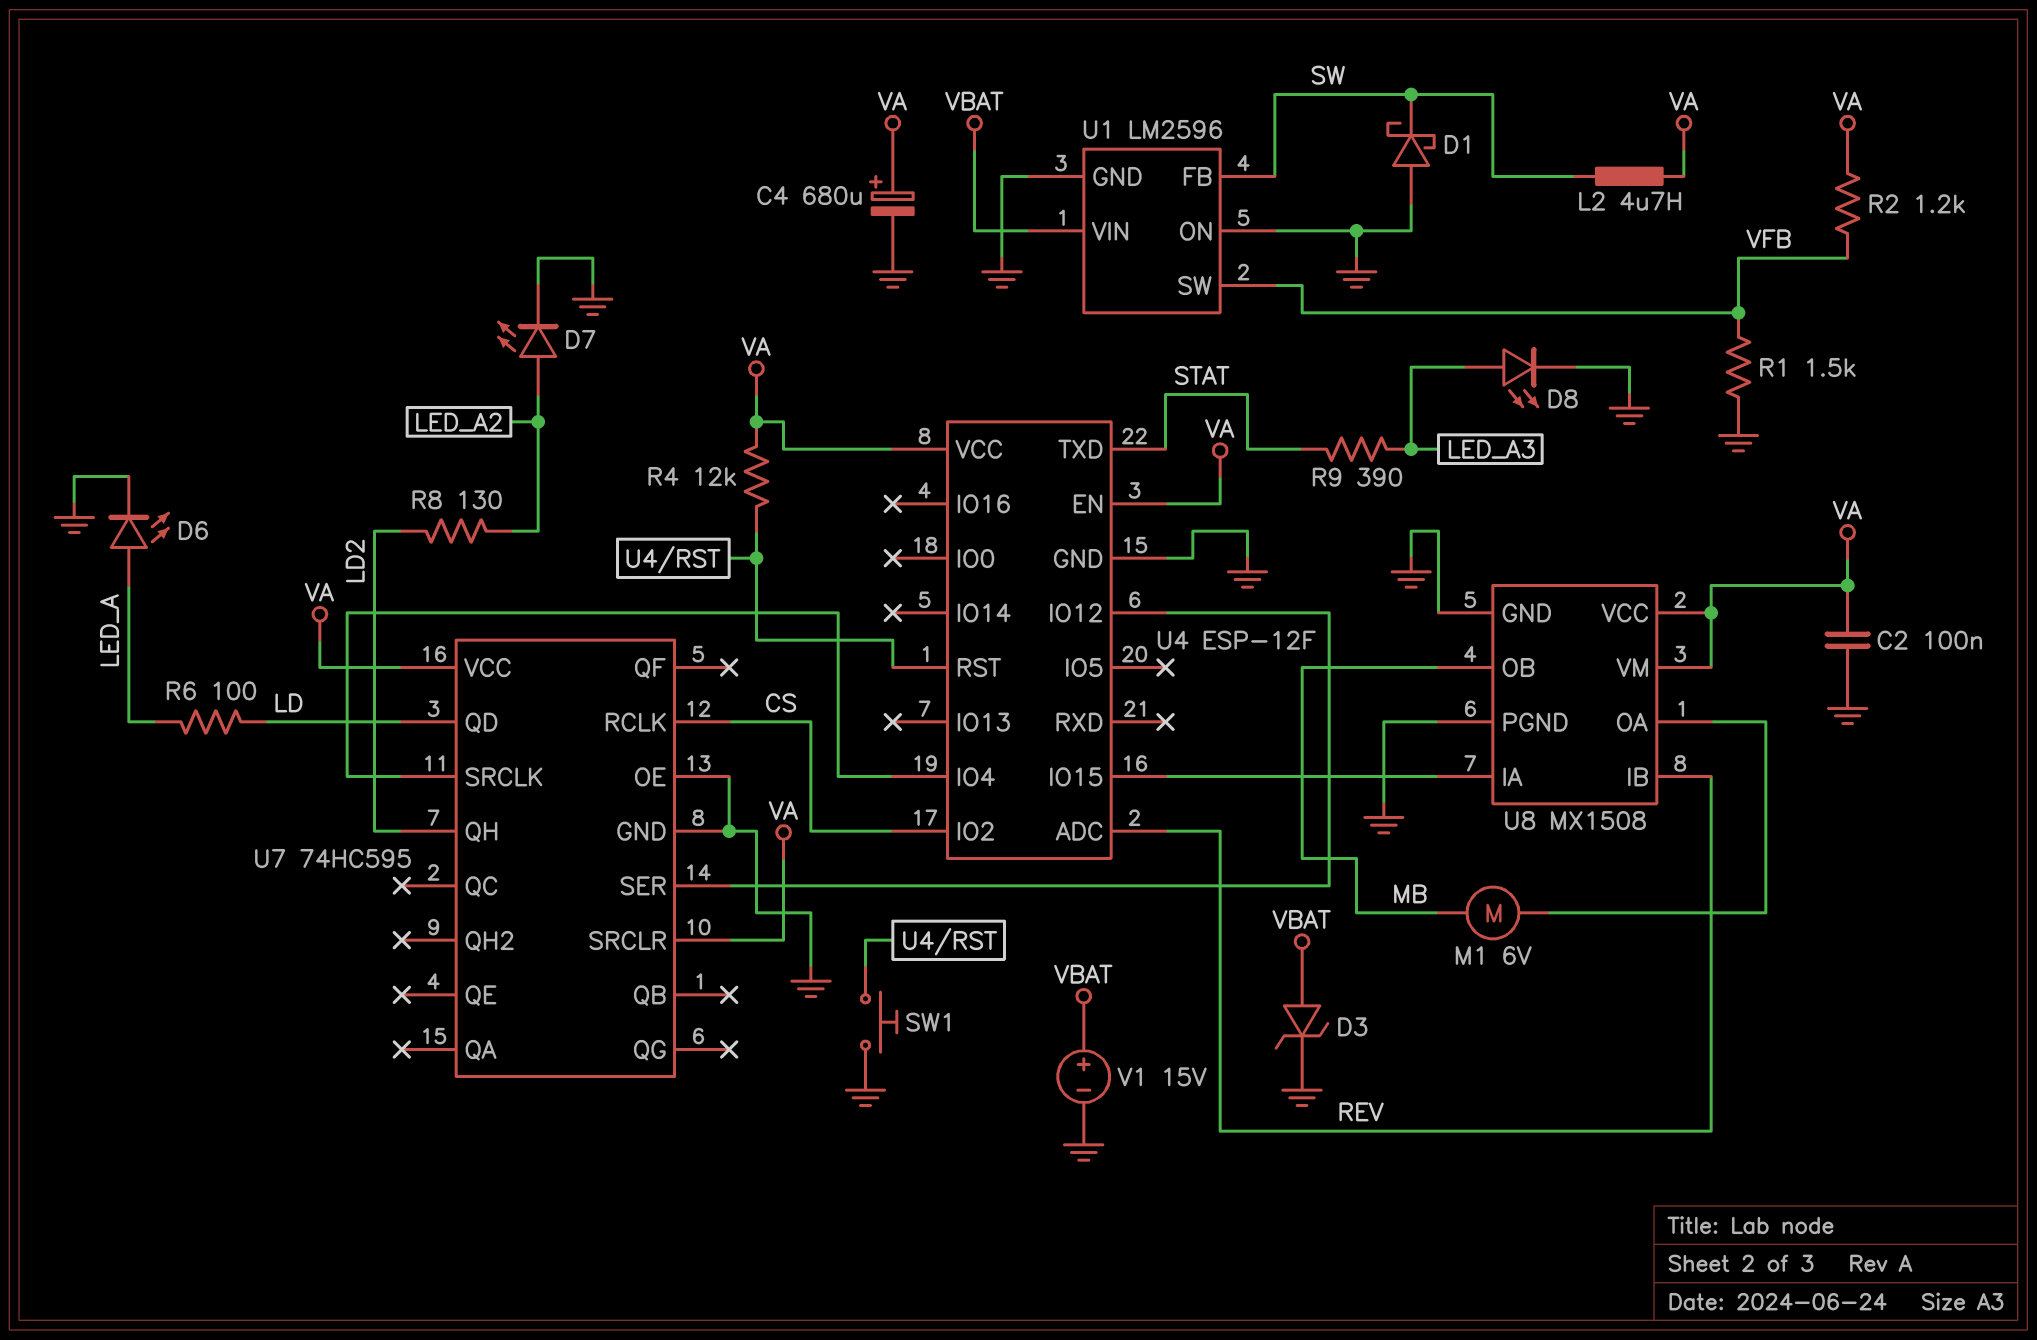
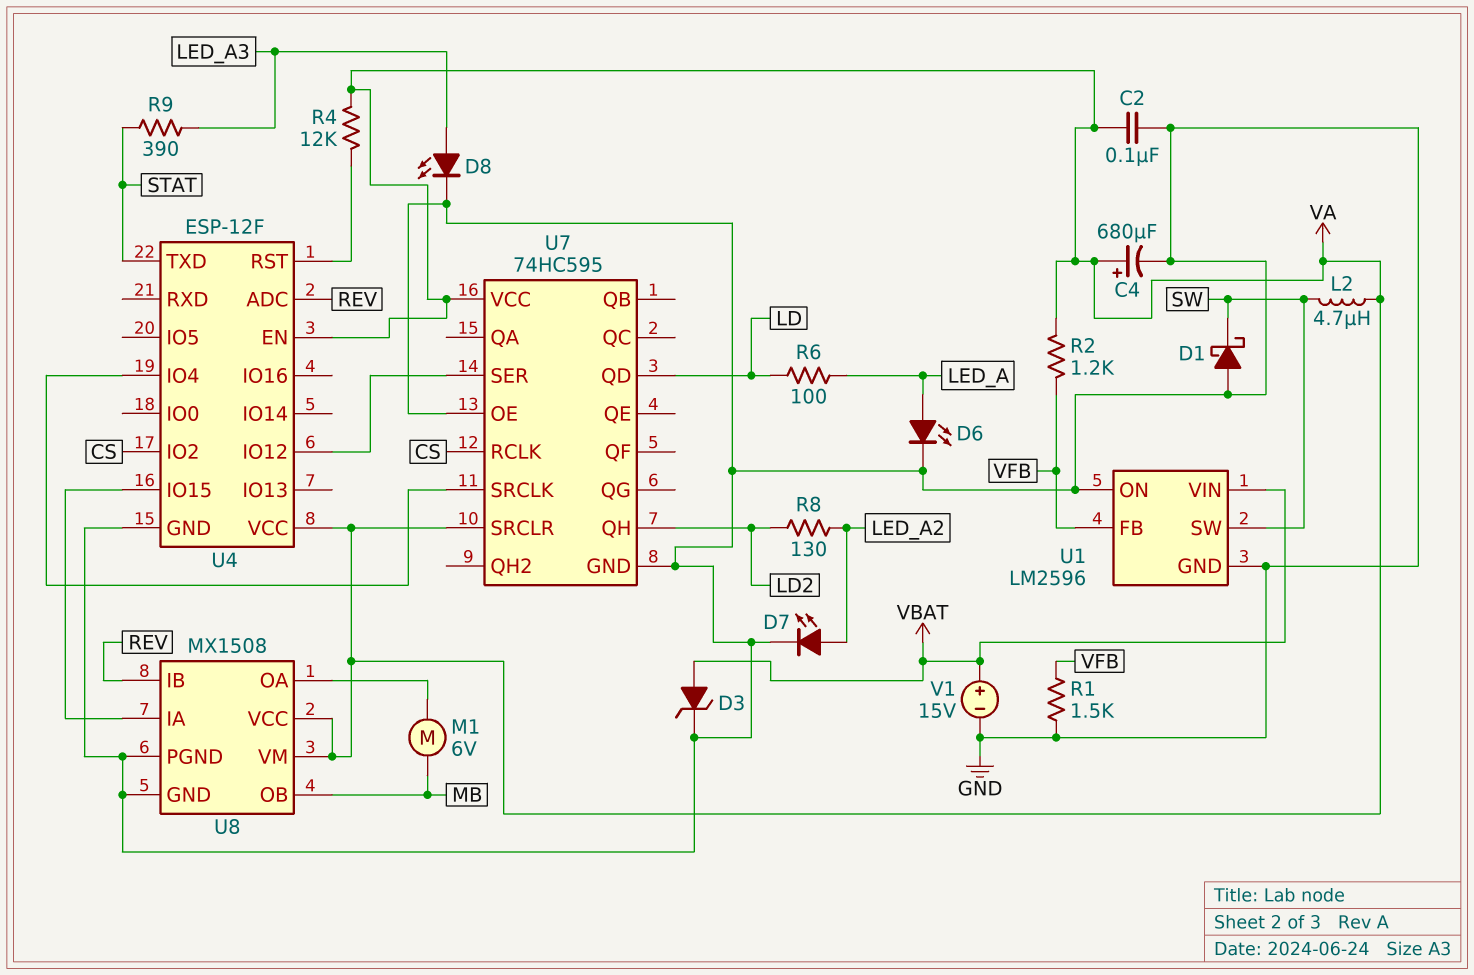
SW1: button (GND, U4/RST) -> none
U1 pin FB: SW -> VFB
U1 pin SW: VFB -> SW

